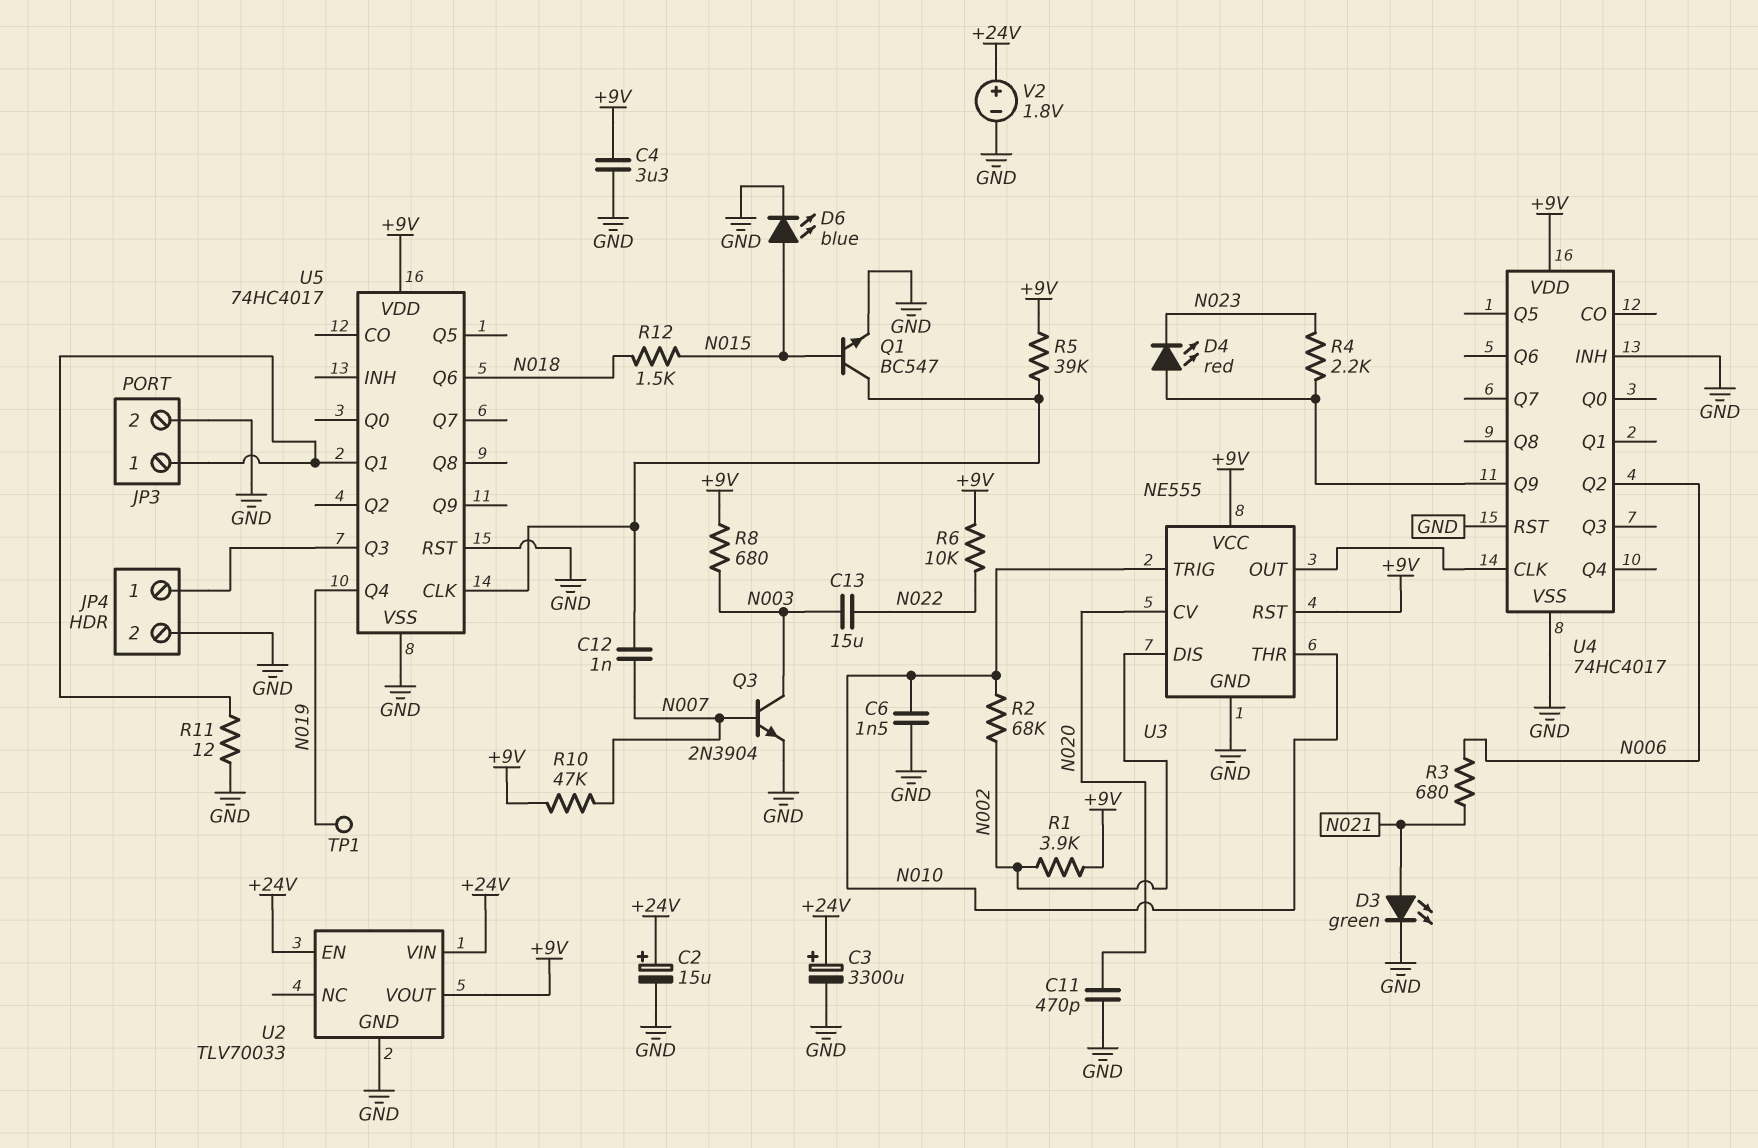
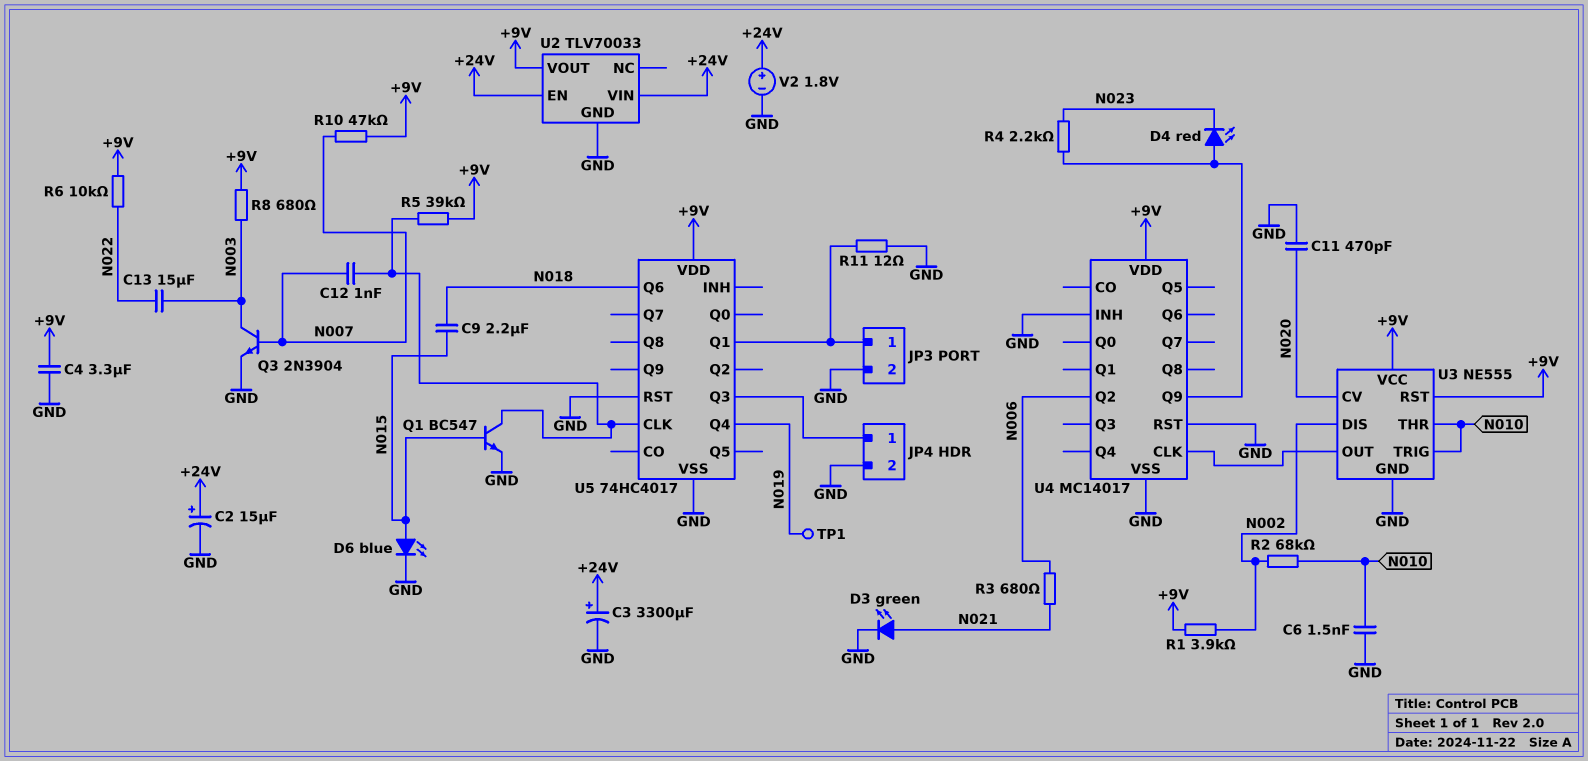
C9: none -> 2.2uF (N015, N018)
R12: 1.5k (N015, N018) -> none
U4: 74HC4017 -> MC14017

